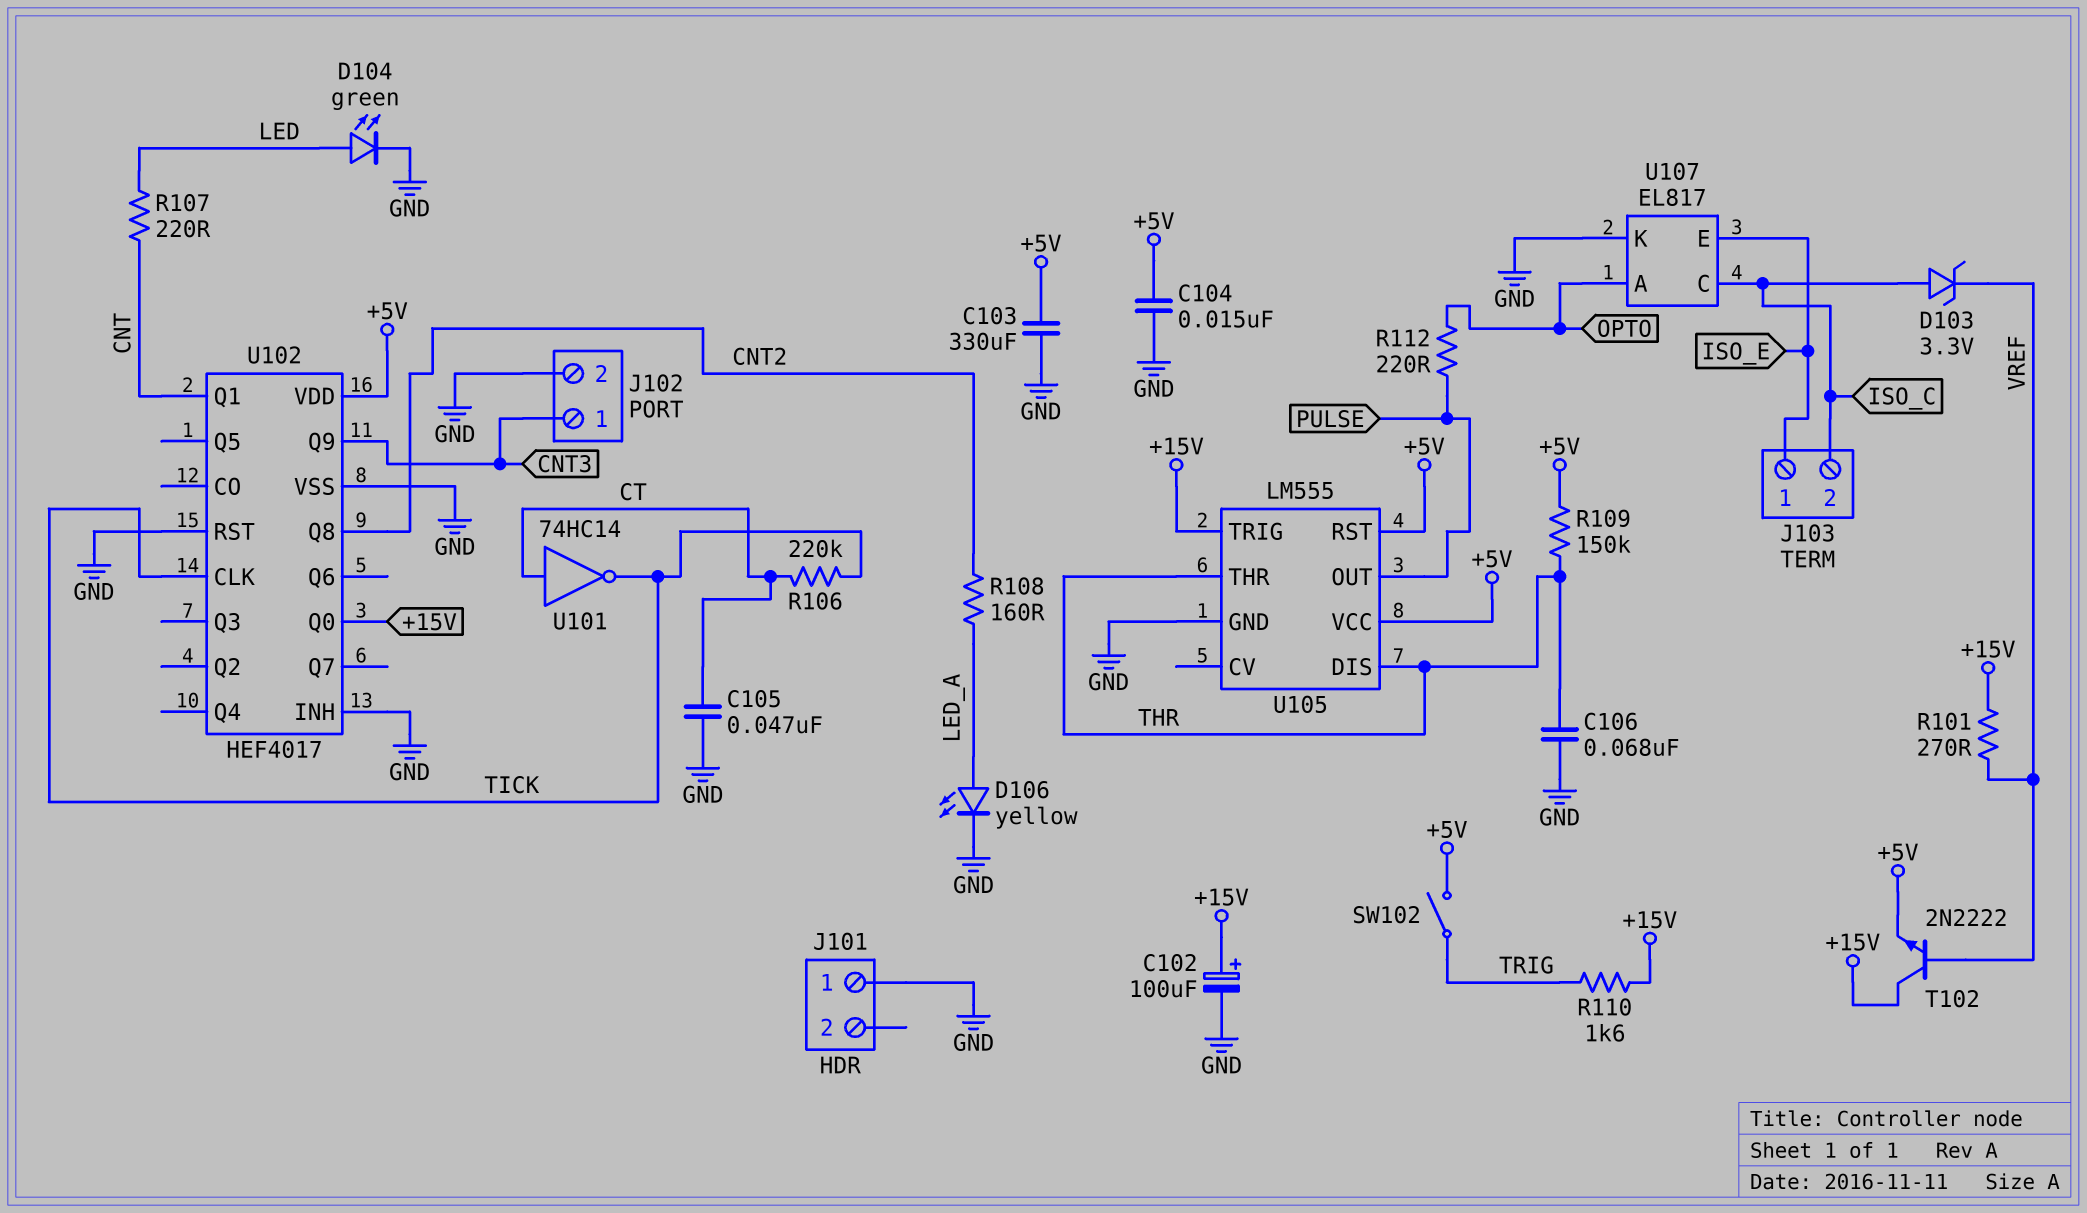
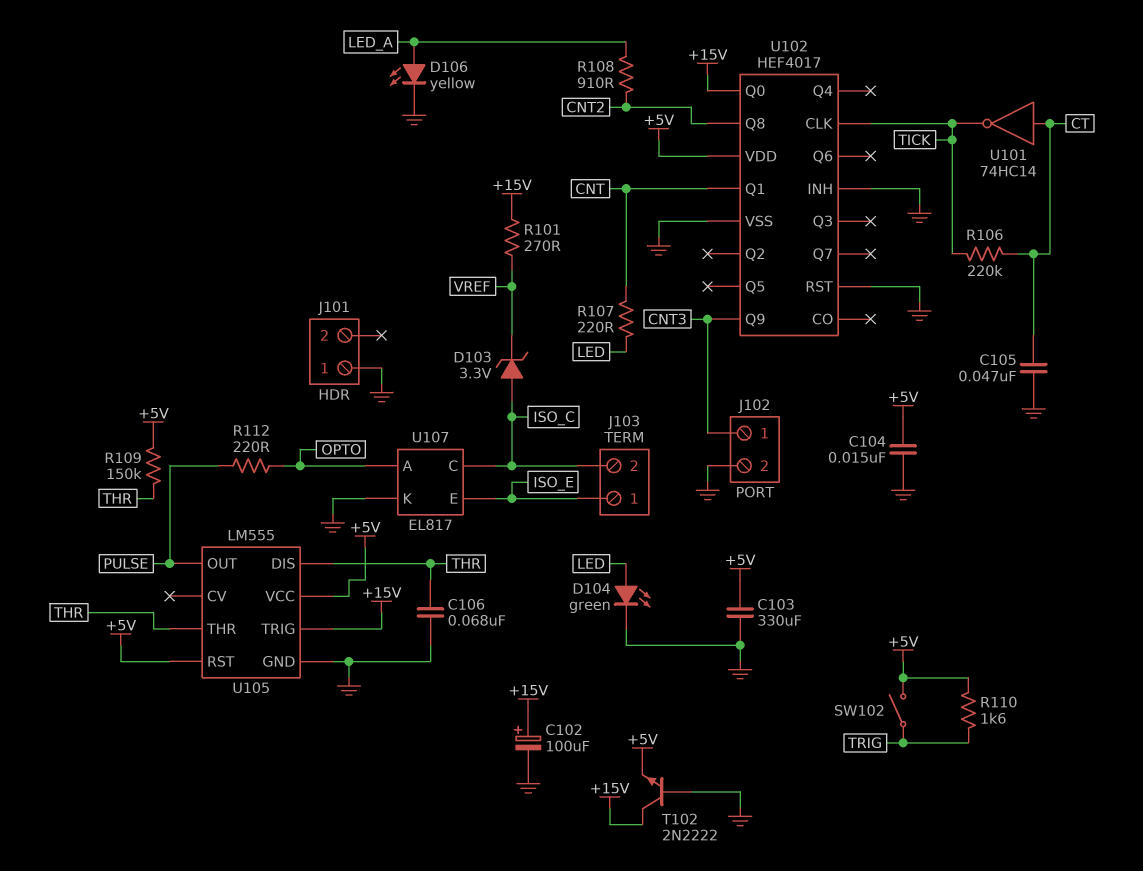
R108: 160 (CNT2, LED_A) -> 910 (CNT2, LED_A)
R110: 1.6k (+15V, TRIG) -> 1.6k (+5V, TRIG)
T102: NPN 2N2222 (B VREF, C +15V, E +5V) -> NPN 2N2222 (B GND, C +15V, E +5V)

